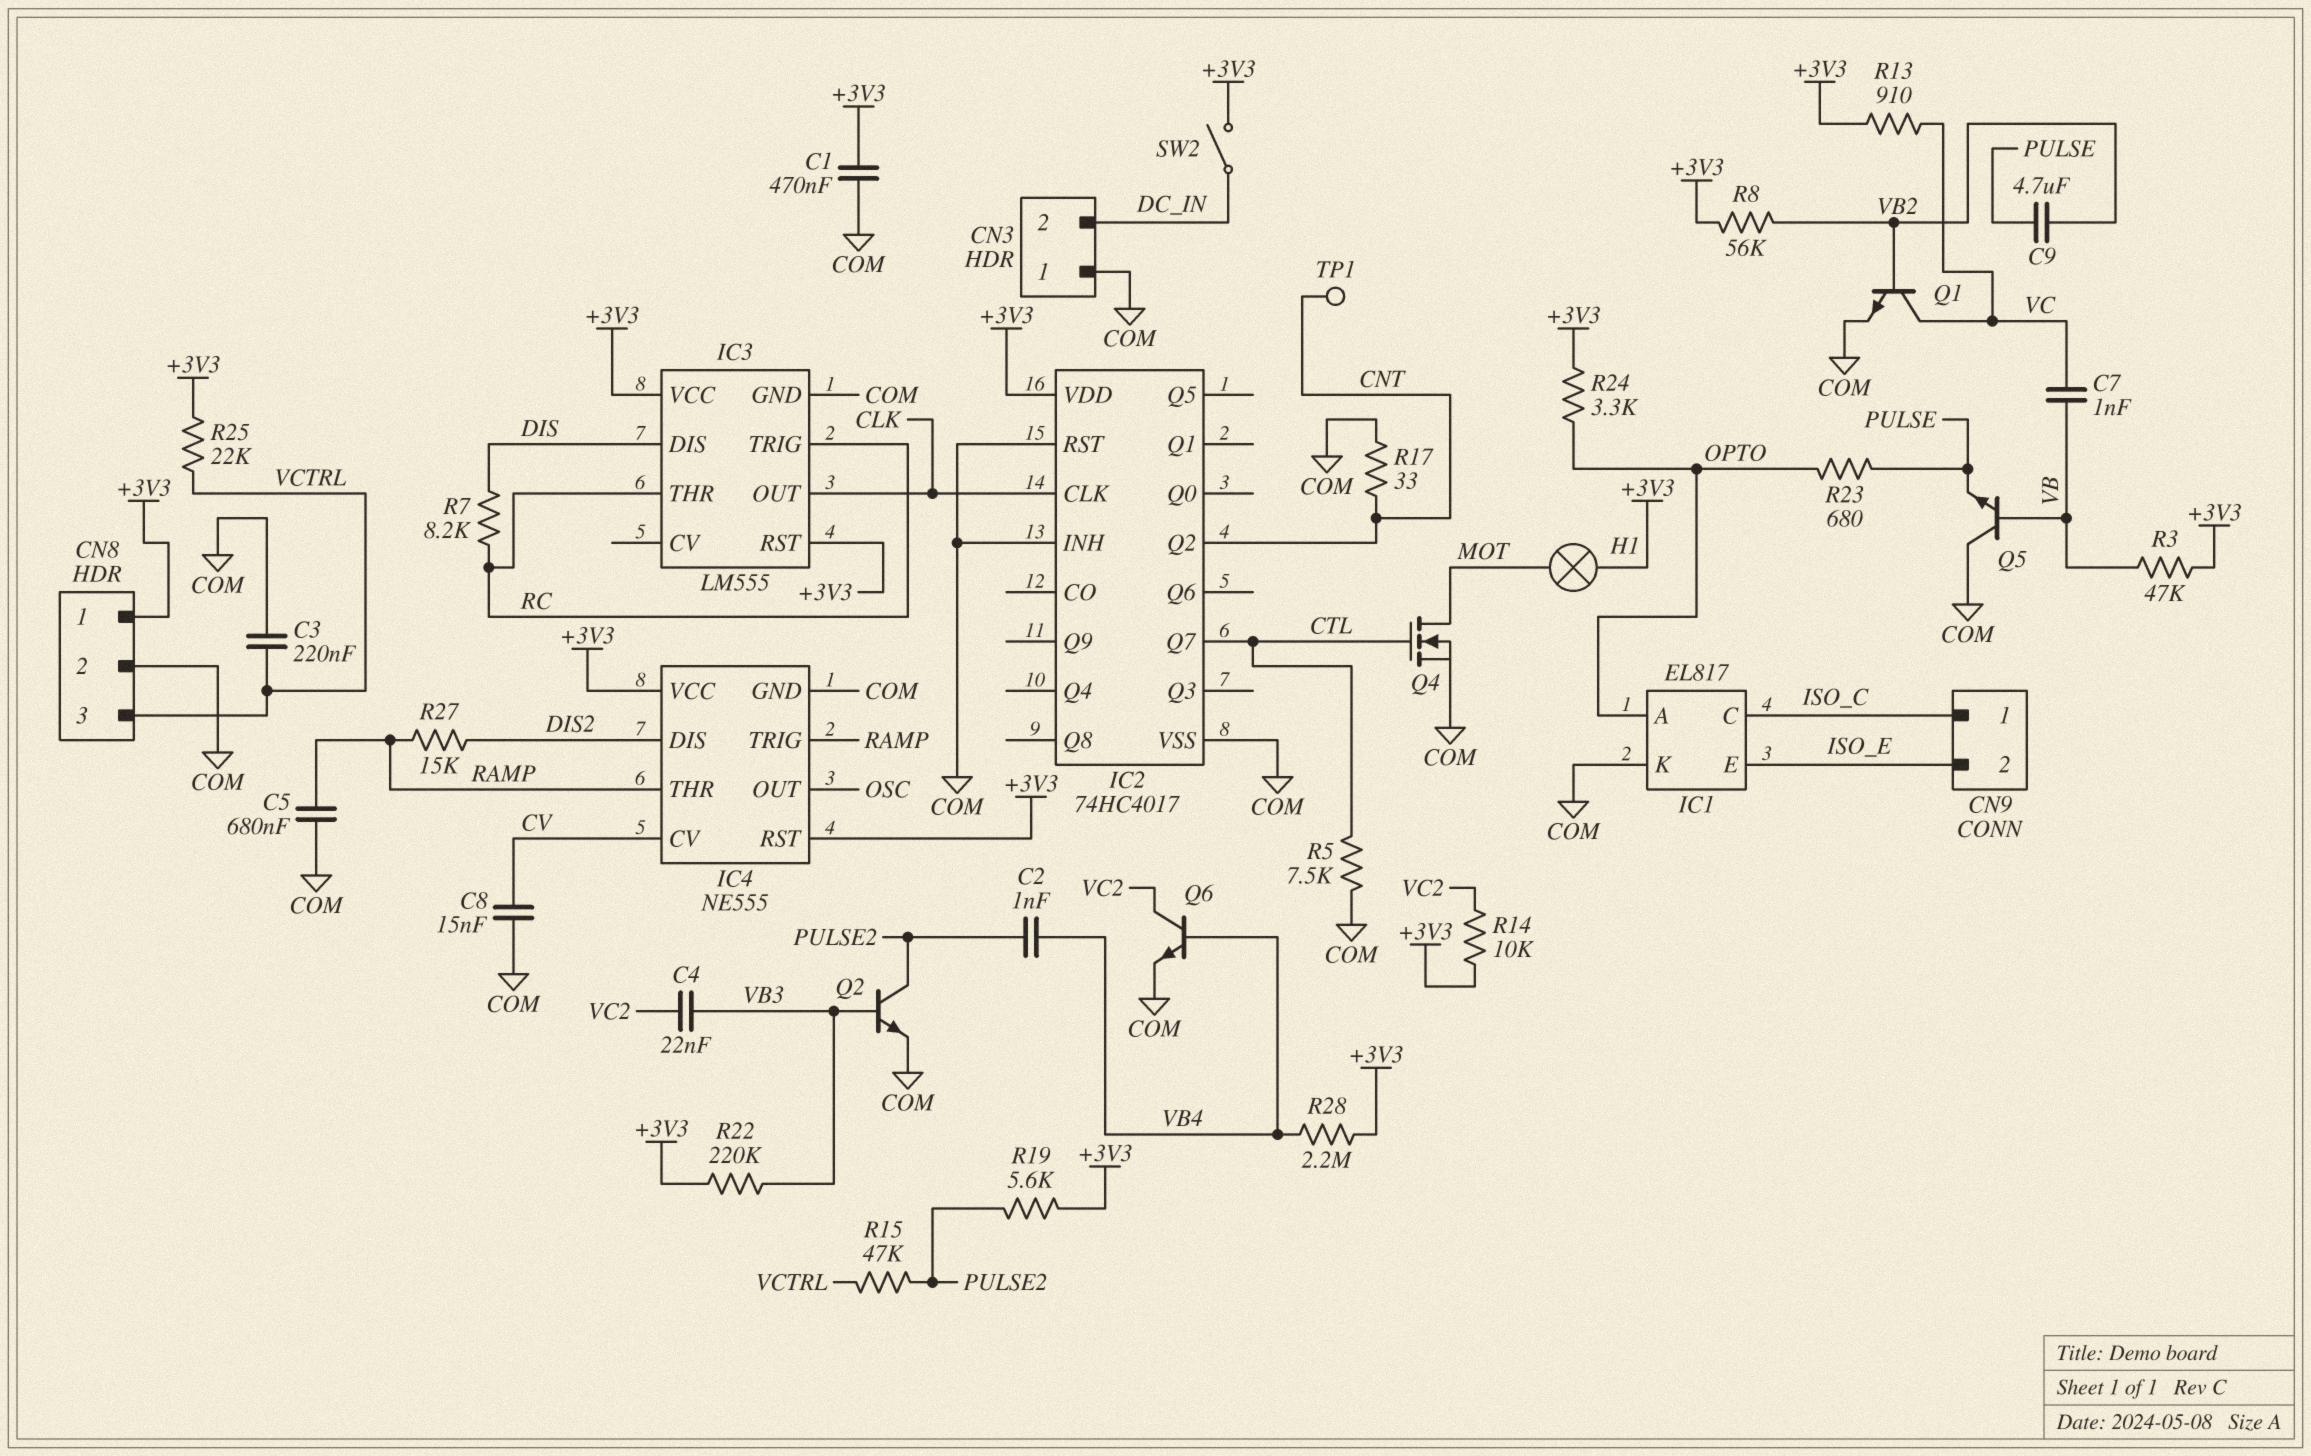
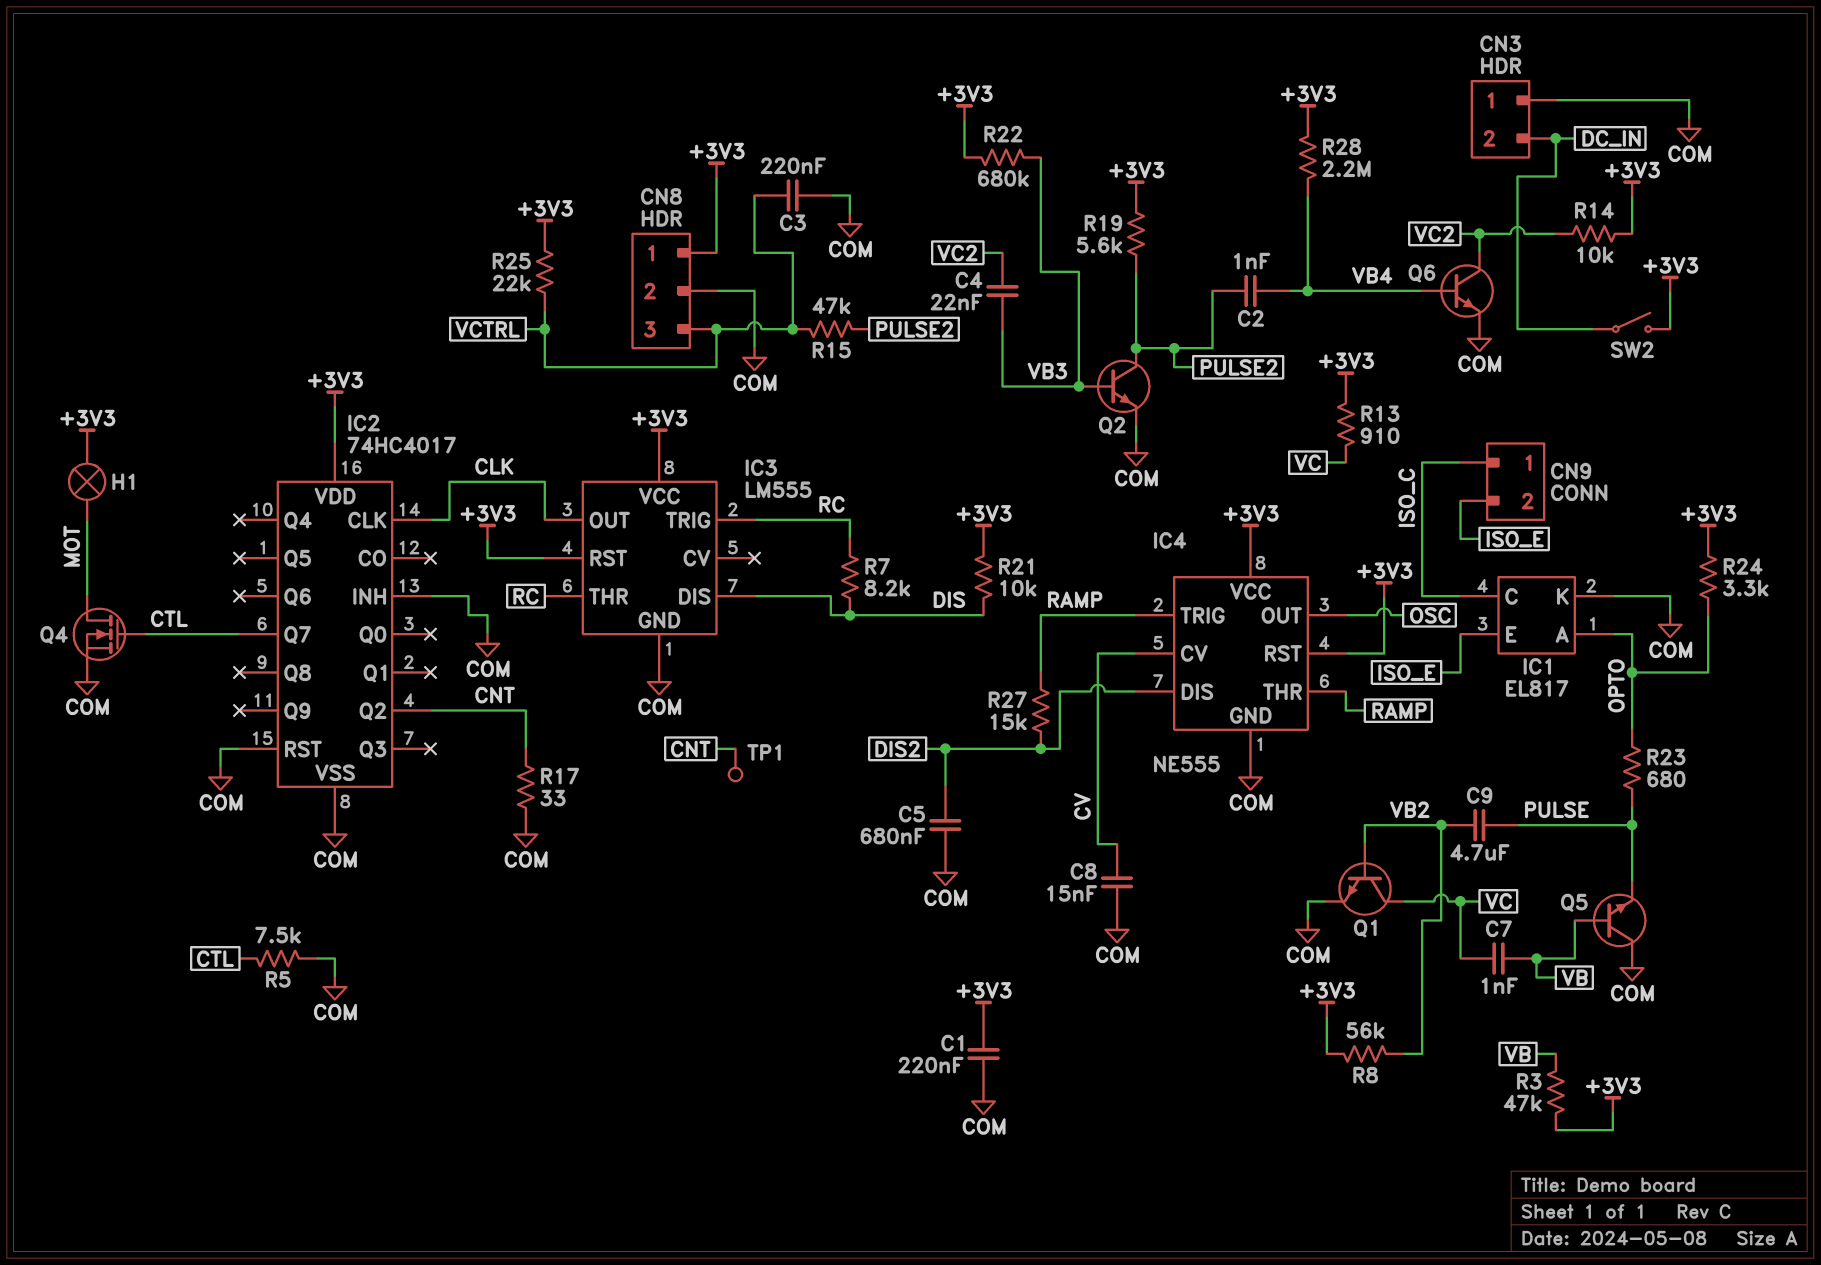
C1: 470nF (+3V3, COM) -> 220nF (+3V3, COM)
C5: 680nF (COM, RAMP) -> 680nF (COM, DIS2)
R21: none -> 10k (+3V3, DIS)
R22: 220k (+3V3, VB3) -> 680k (+3V3, VB3)

